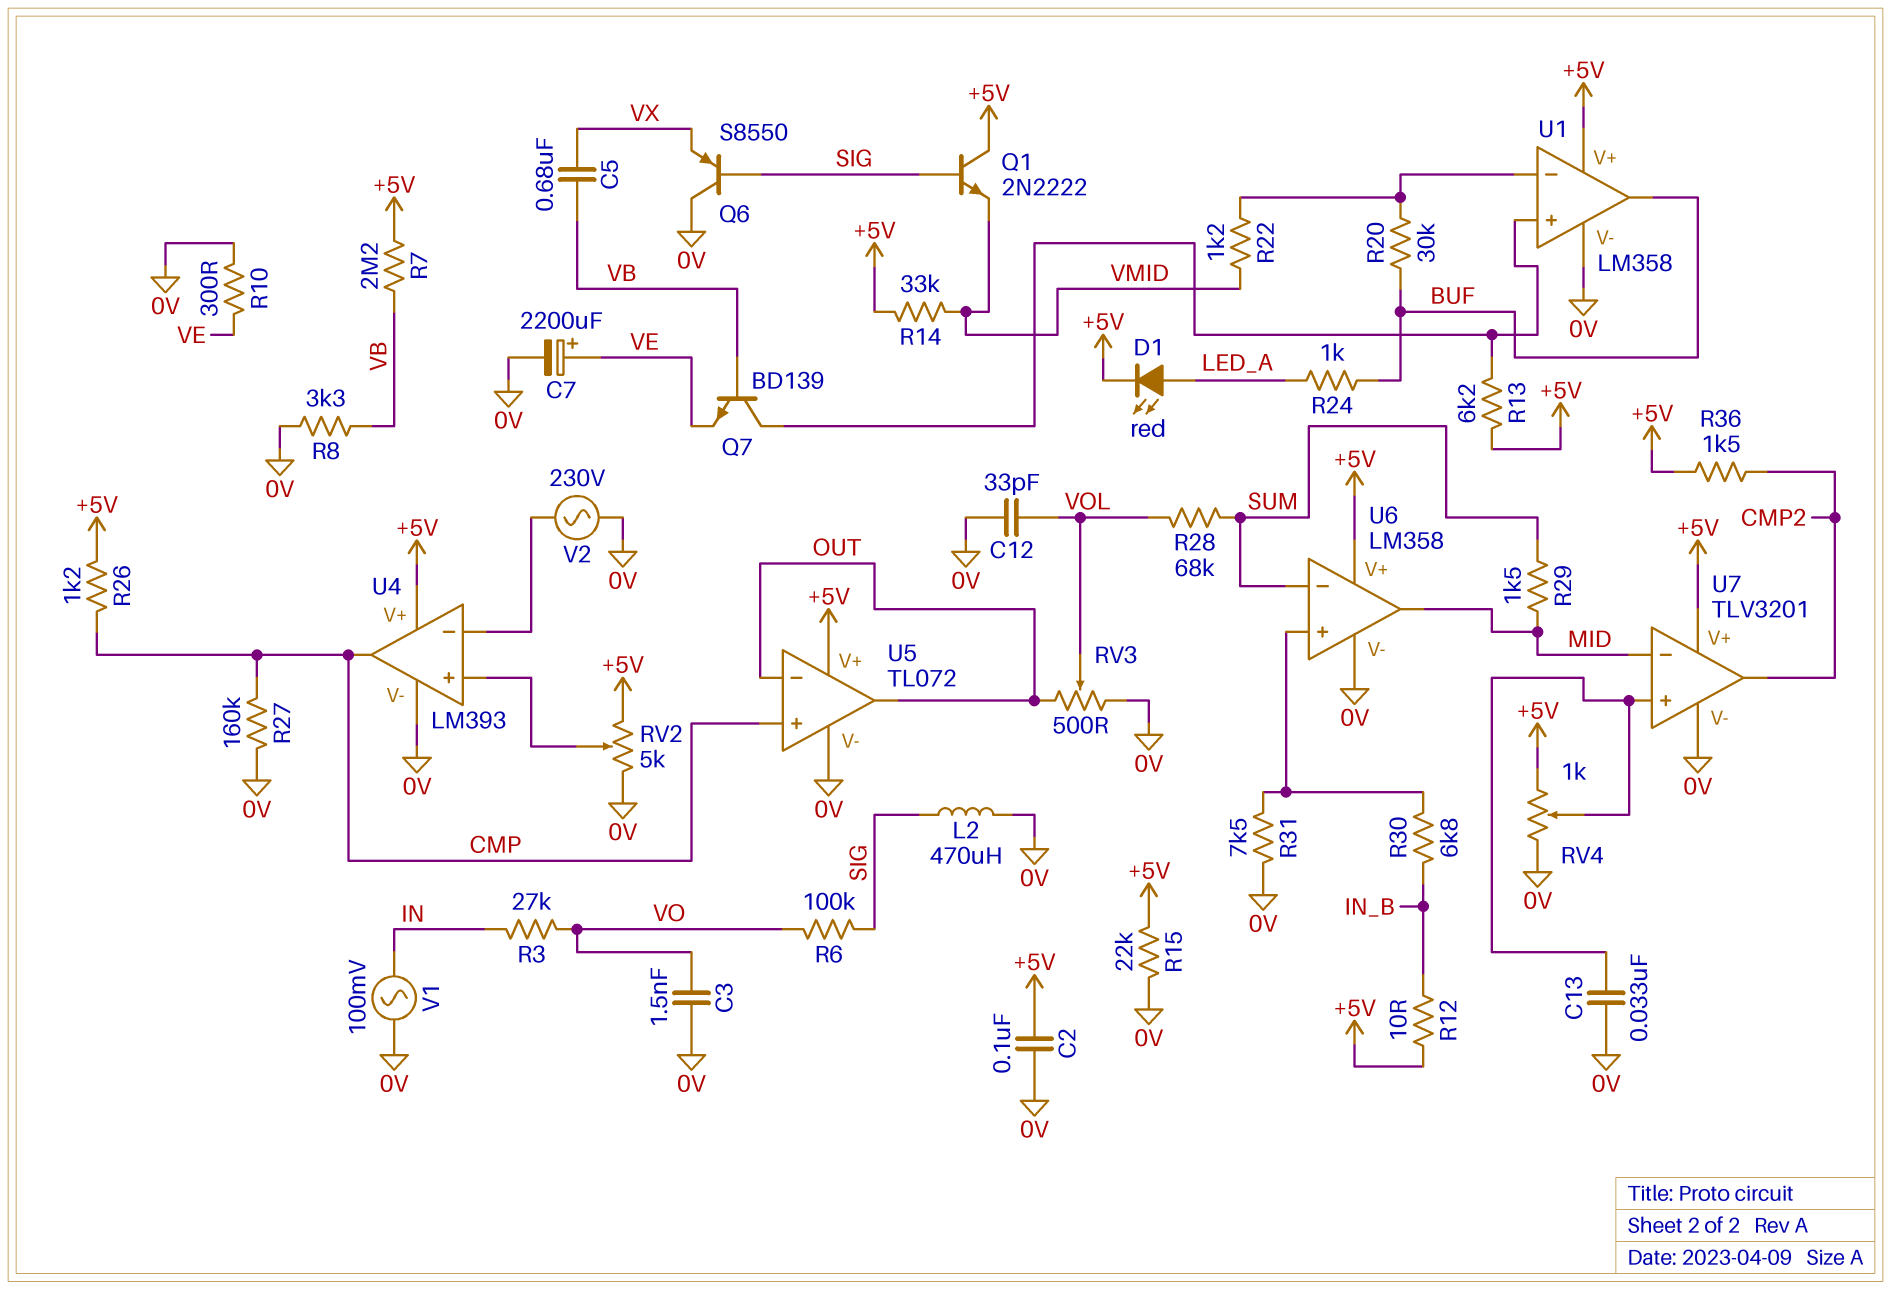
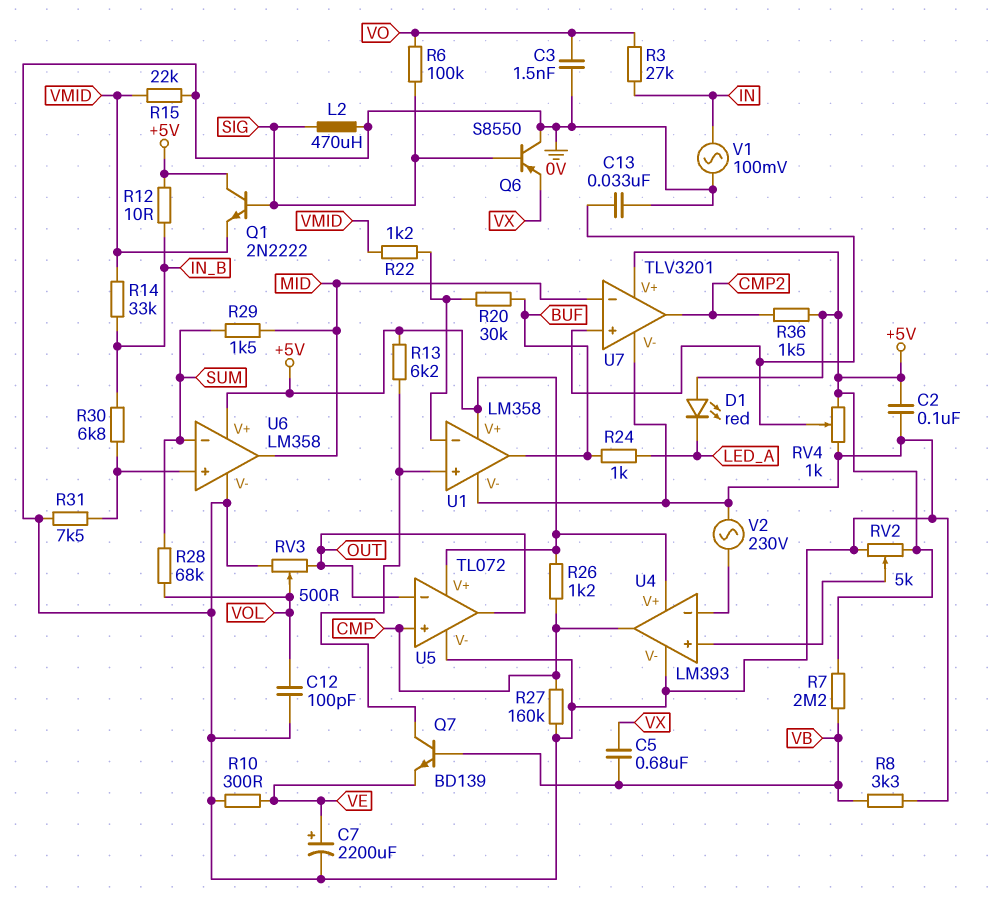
C12: 33pF (0V, VOL) -> 100pF (0V, VOL)
D1: LED red (A LED_A, K +5V) -> LED red (A +5V, K LED_A)
R14: 33k (+5V, VMID) -> 33k (IN_B, VMID)
R15: 22k (+5V, 0V) -> 22k (0V, VMID)

